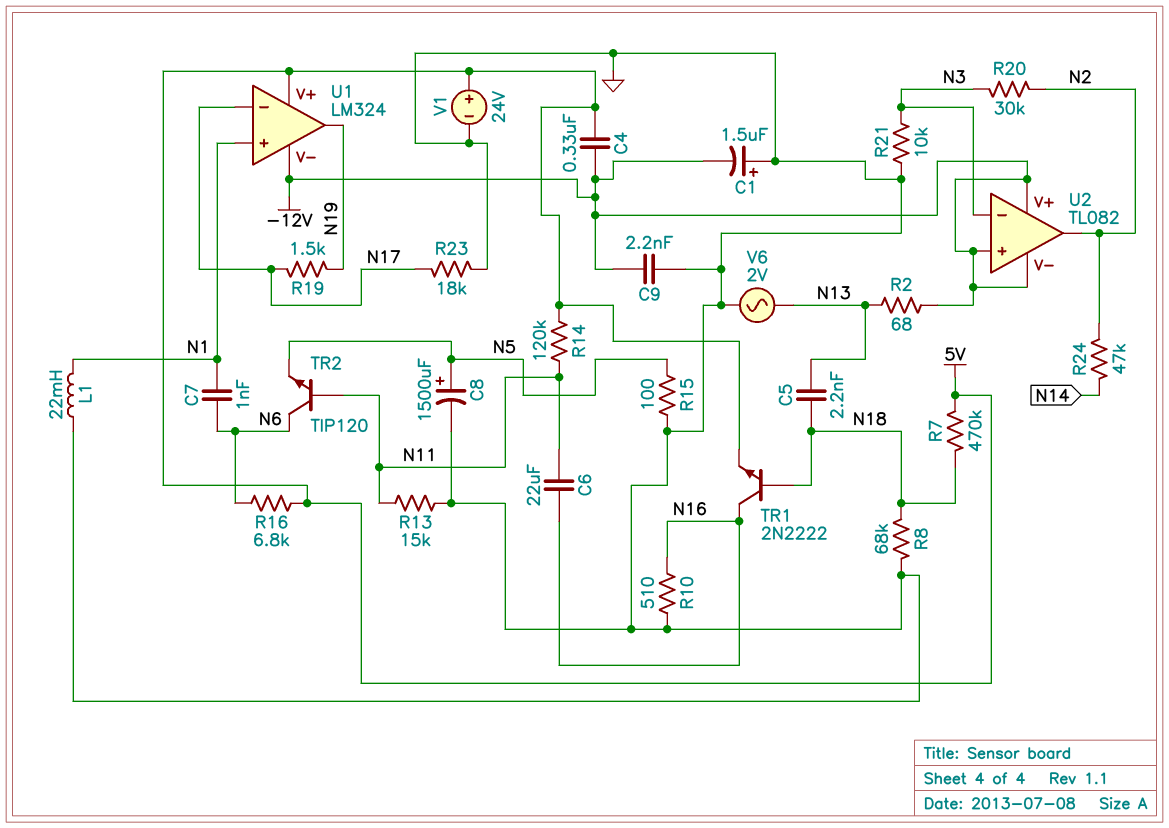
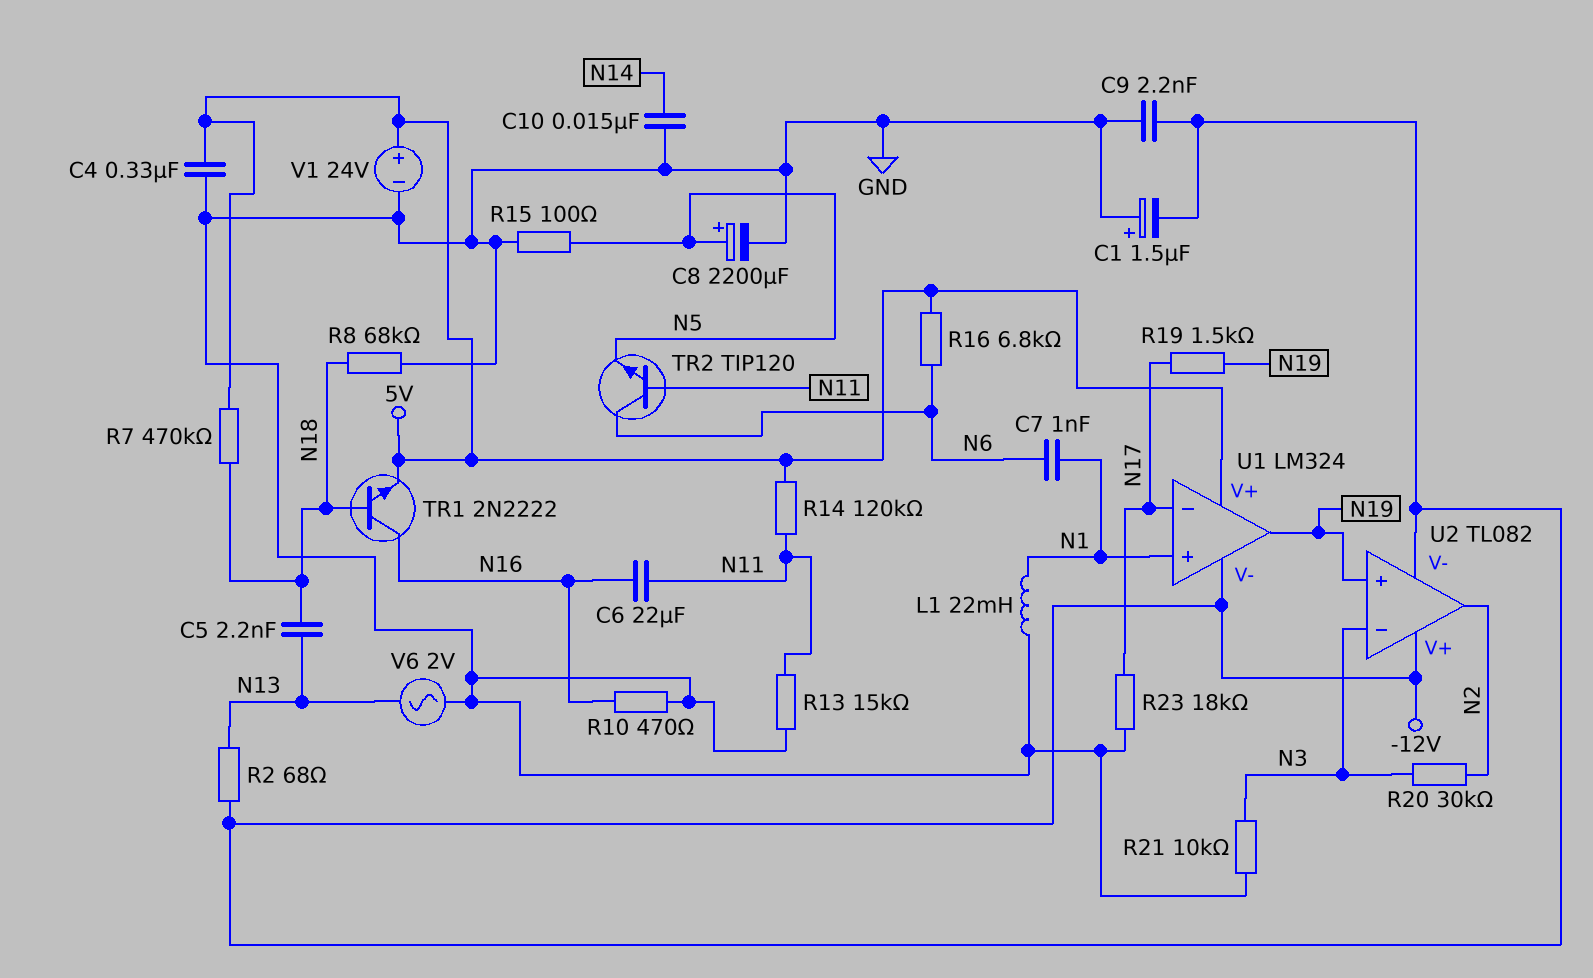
C4: 330nF (-12V, 5V) -> 330nF (5V, GND)
C8: 1500uF (plus N5, minus GND) -> 2200uF (plus N5, minus GND)
C10: none -> 15nF (GND, N14)
R10: 510 (GND, N16) -> 470 (GND, N16)
R24: 47k (N2, N14) -> none
U2 pin in+: -12V -> N19

